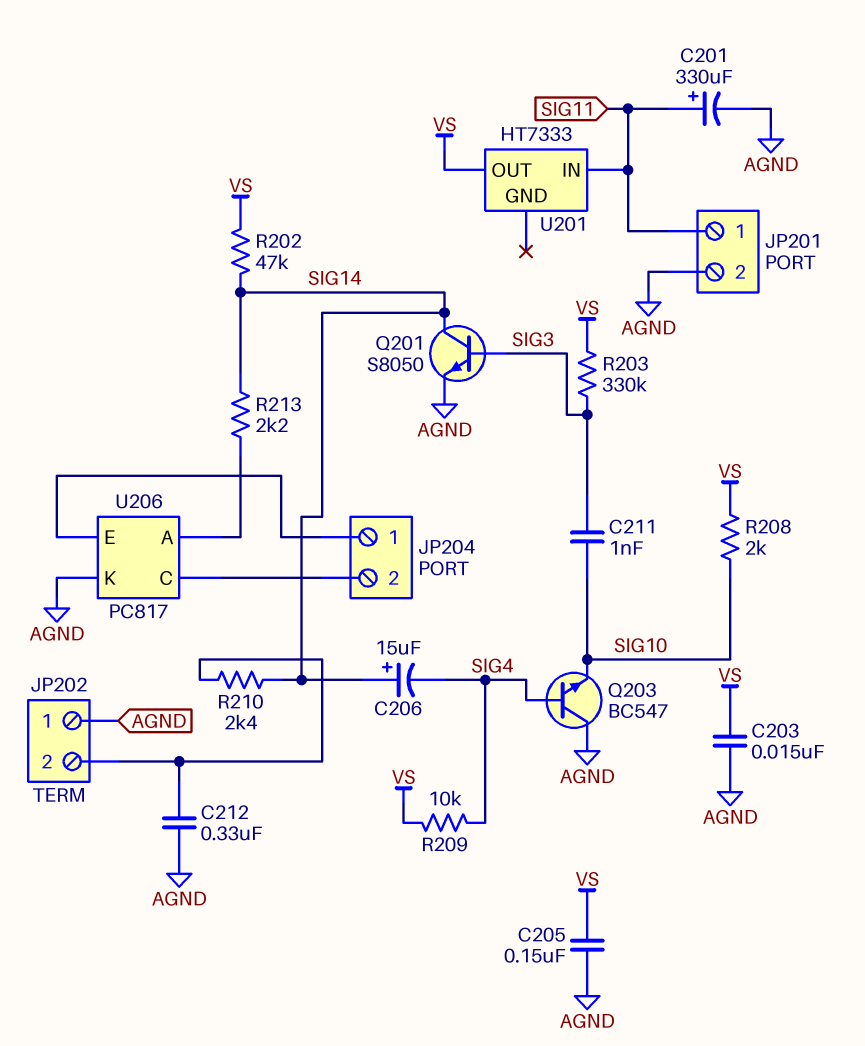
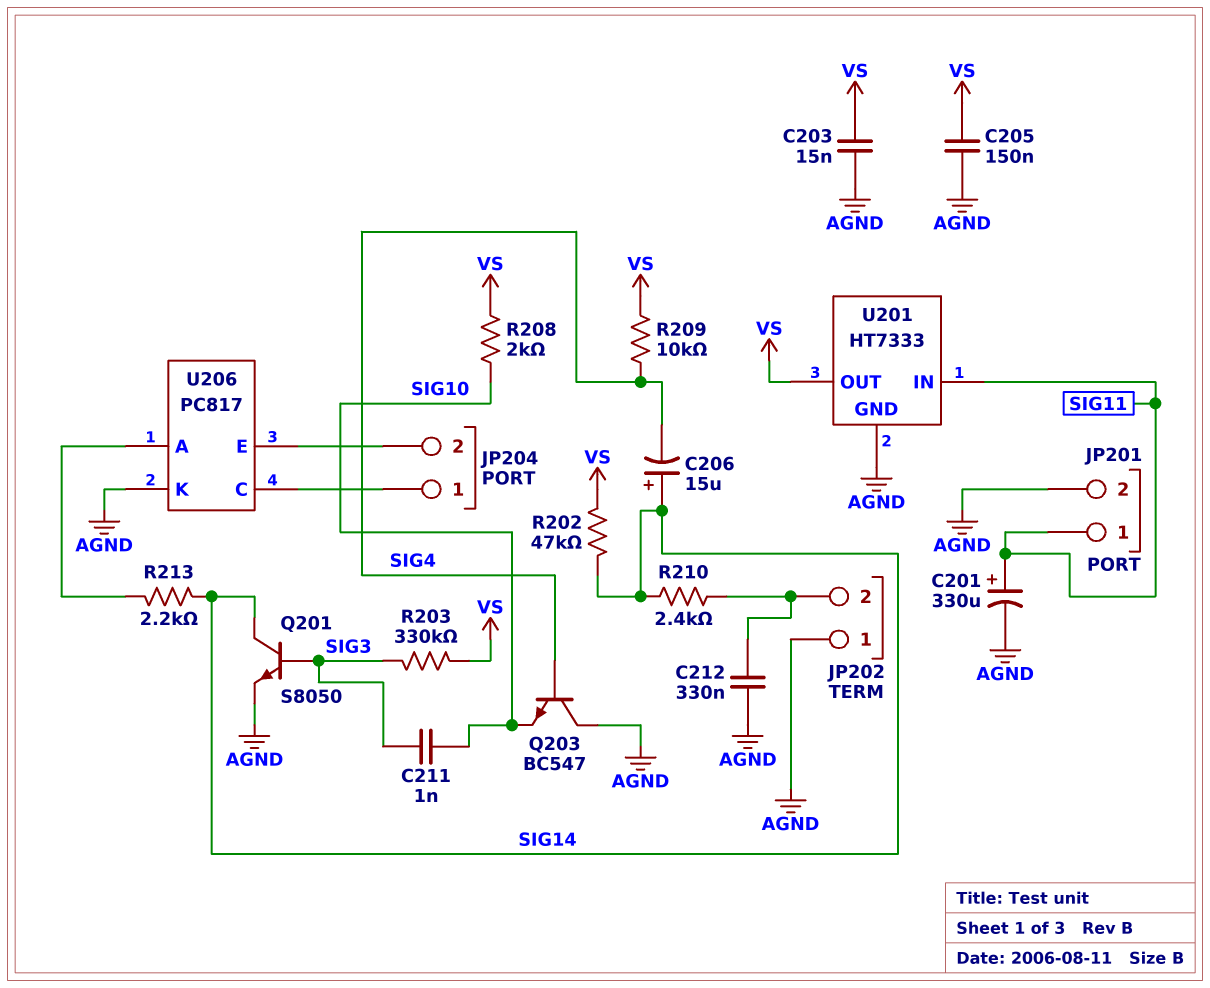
U201 pin GND: none -> AGND
U206 pin C: JP204/2 -> JP204/1
U206 pin E: JP204/1 -> JP204/2

